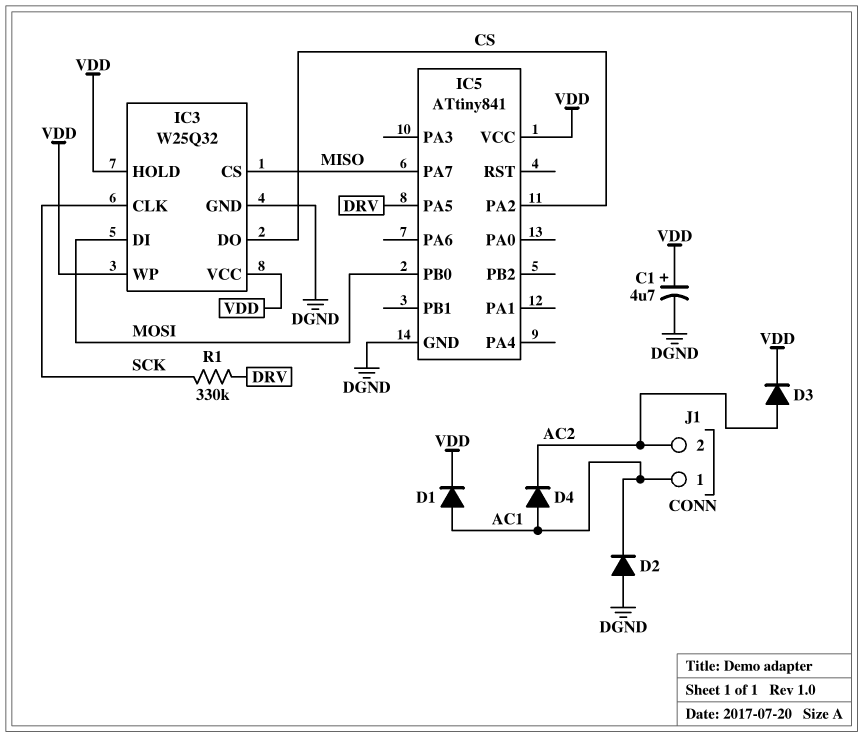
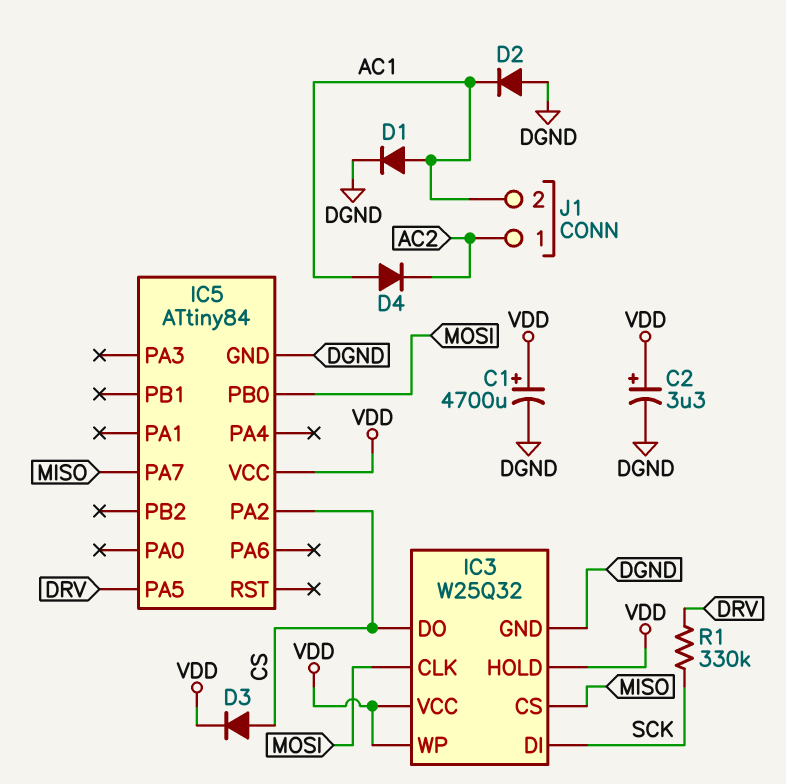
C1: 4.7uF (plus VDD, minus DGND) -> 4700uF (plus VDD, minus DGND)
C2: none -> 3.3uF (plus VDD, minus DGND)
D1: diode (A AC1, K VDD) -> diode (A AC1, K DGND)
D3: diode (A AC2, K VDD) -> diode (A CS, K VDD)
IC3 pin CLK: SCK -> MOSI
IC3 pin DI: MOSI -> SCK
IC5: ATtiny841 -> ATtiny84
J1 pin 1: AC1 -> AC2
J1 pin 2: AC2 -> AC1

